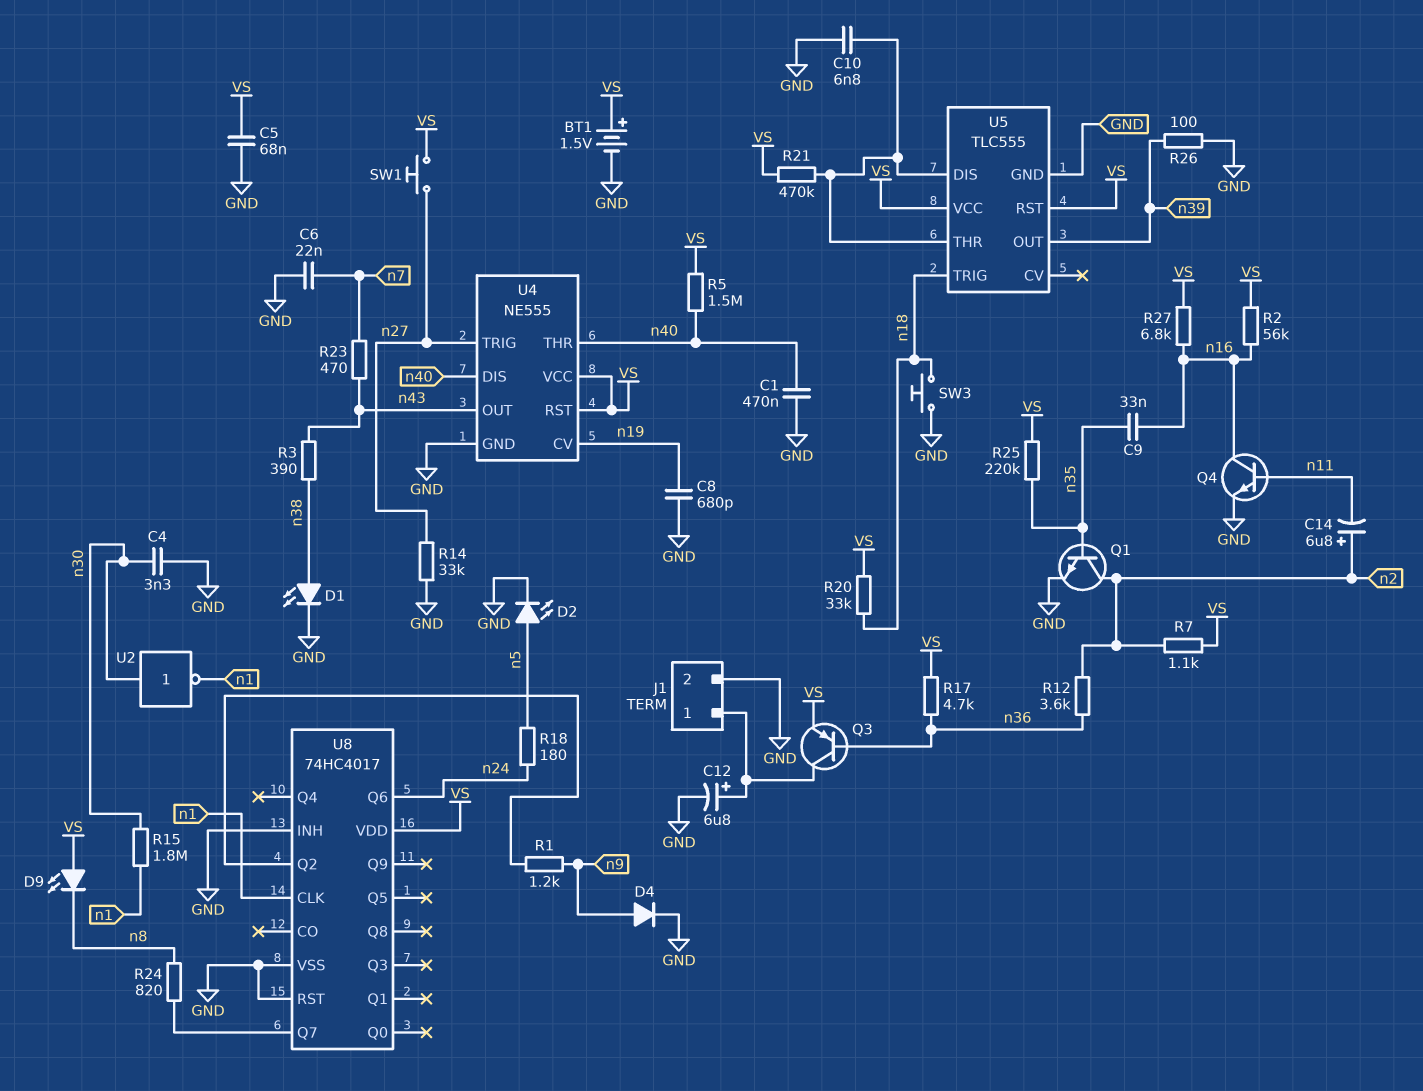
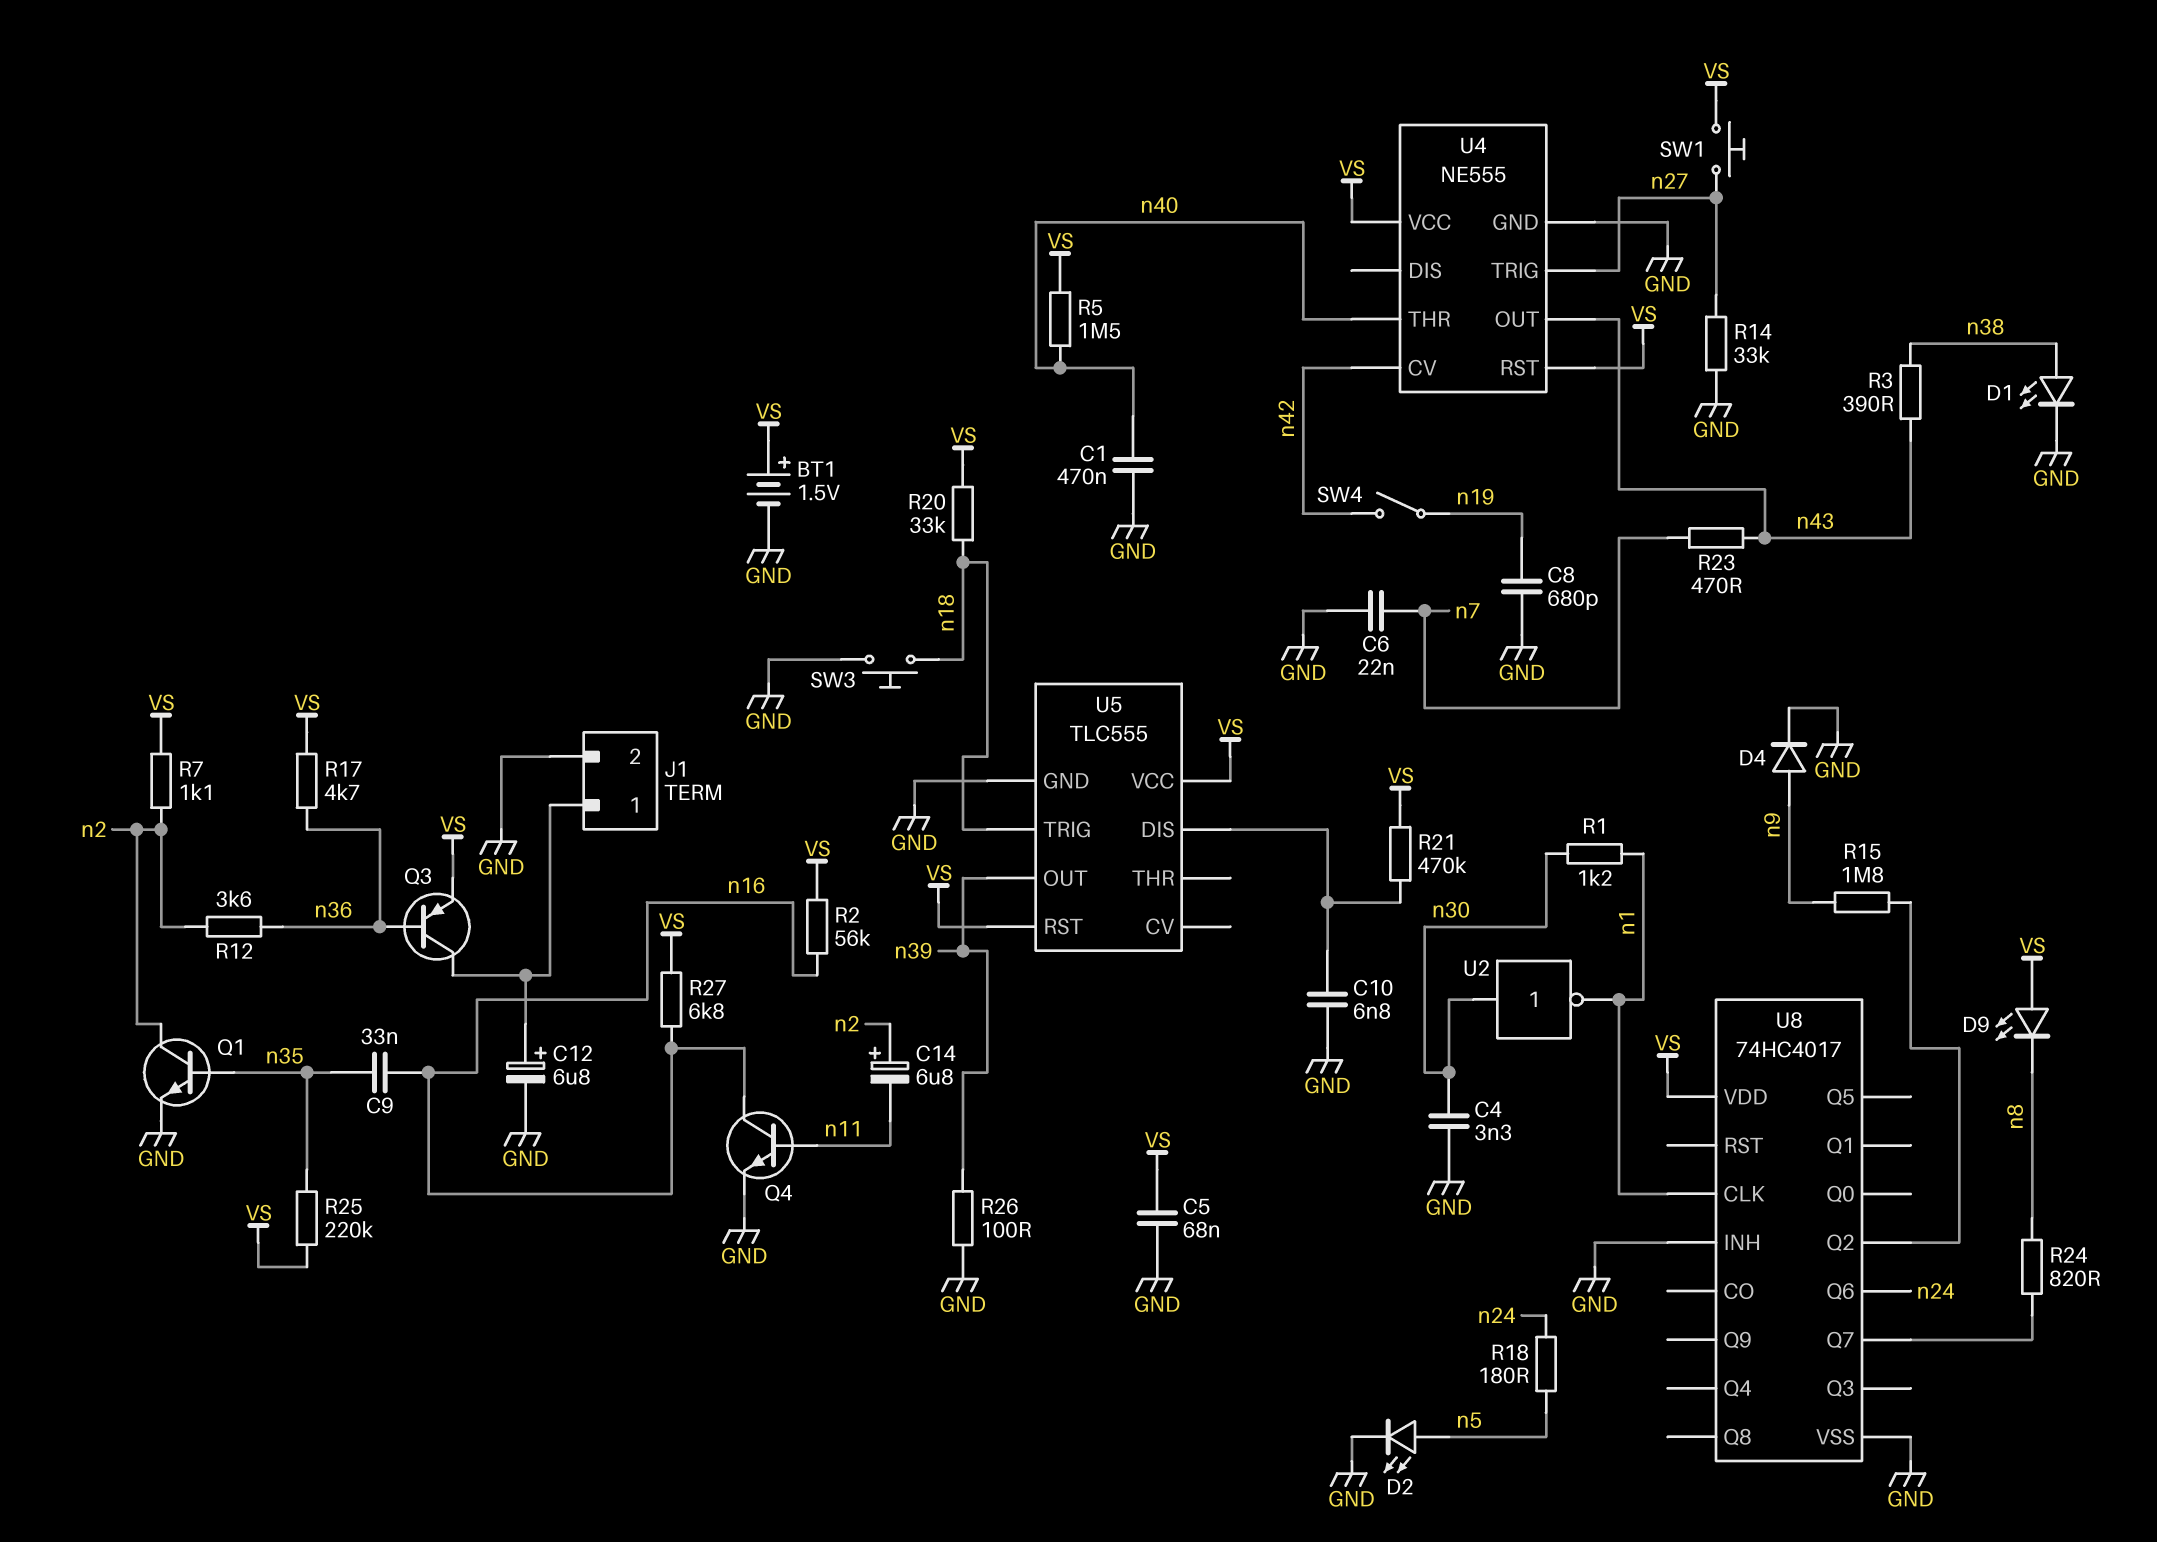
R1: 1.2k (U8/Q2, n9) -> 1.2k (n1, n30)
R15: 1.8M (n1, n30) -> 1.8M (U8/Q2, n9)
SW4: none -> switch (n19, n42)
U4 pin CV: n19 -> n42
U4 pin DIS: n40 -> none
U5 pin THR: U5/DIS -> none
U8 pin RST: GND -> none

